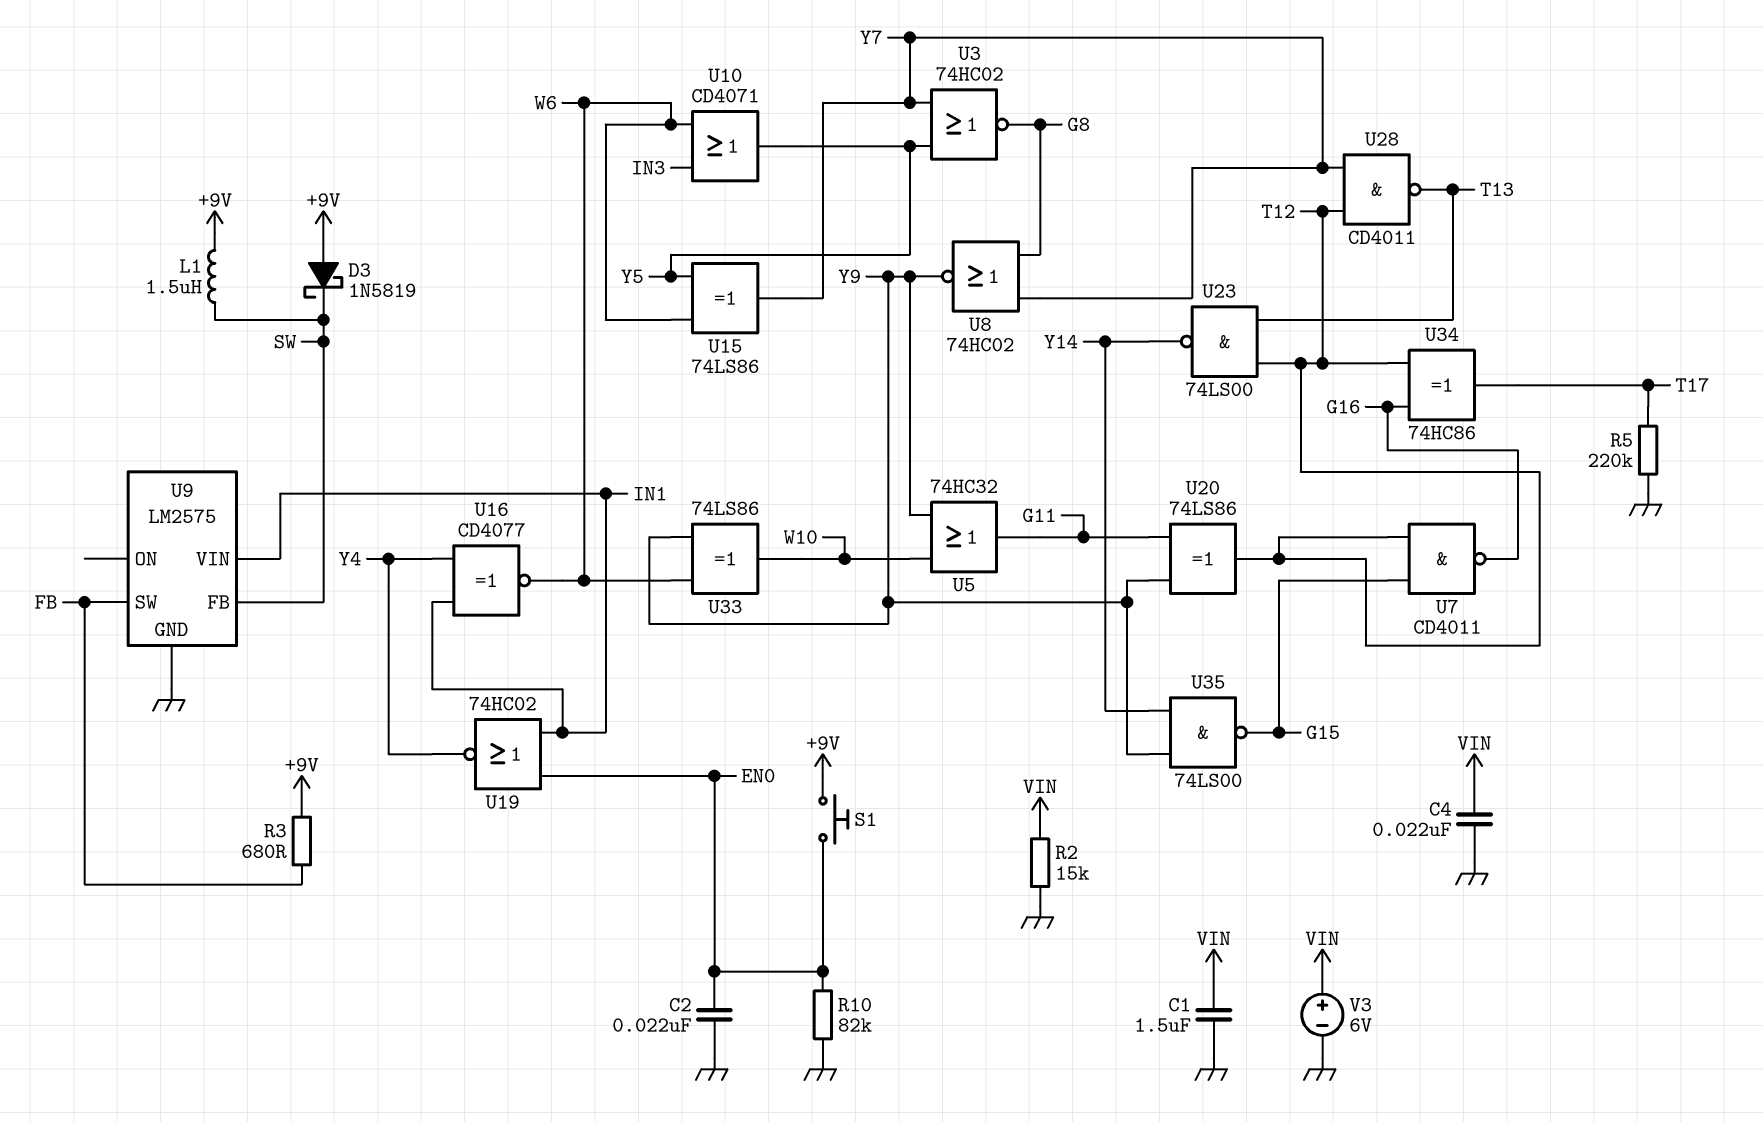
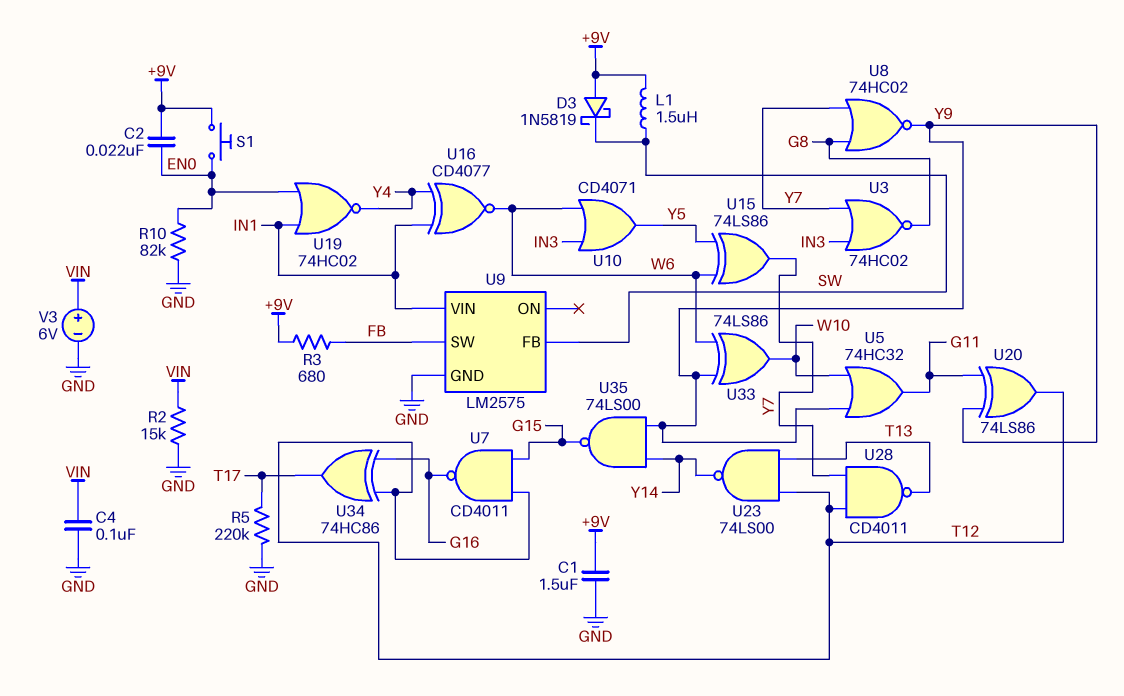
C1: 1.5uF (GND, VIN) -> 1.5uF (+9V, GND)
C2: 22nF (EN0, GND) -> 22nF (+9V, EN0)
C4: 22nF (GND, VIN) -> 100nF (GND, VIN)
U3: NOR 74HC02 (in Y5, in Y7, out G8) -> NOR 74HC02 (in IN3, in Y7, out G8)

